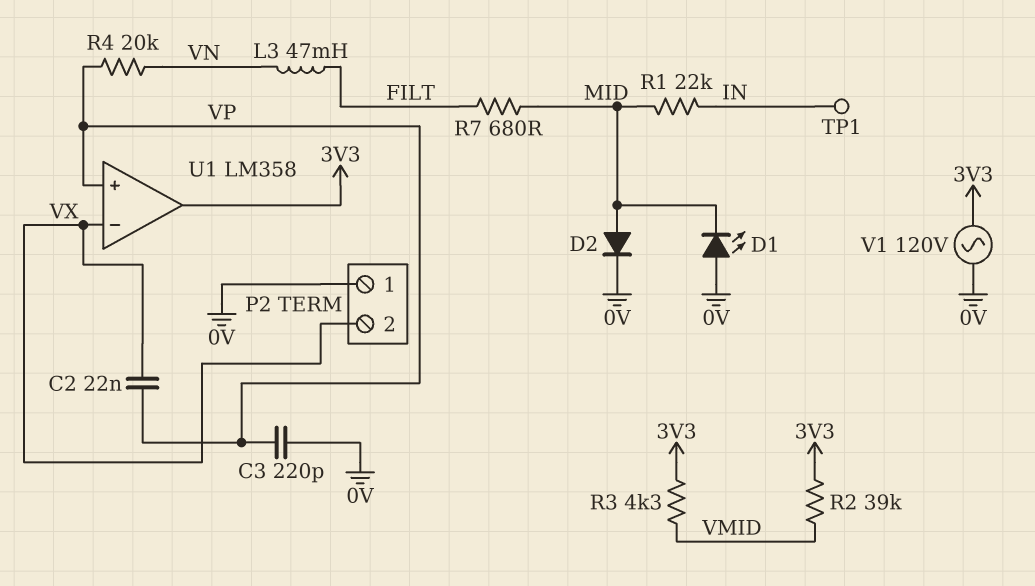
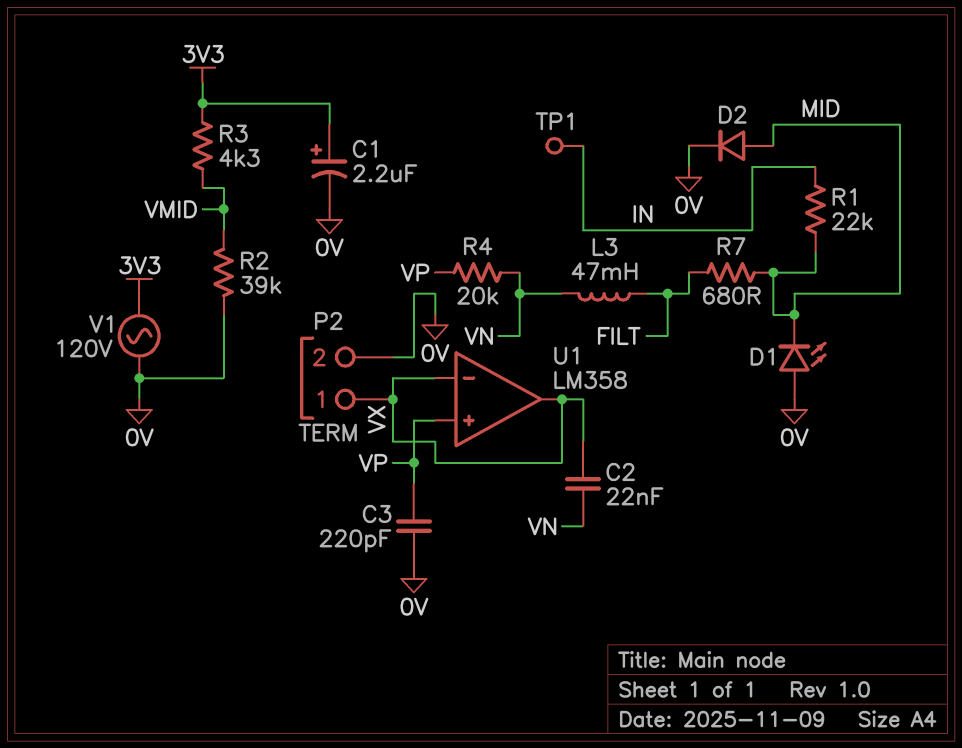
C1: none -> 2.2uF (plus 3V3, minus 0V)
C2: 22nF (VP, VX) -> 22nF (VN, VX)
P2 pin 1: 0V -> VX
P2 pin 2: VX -> 0V
R2: 39k (3V3, VMID) -> 39k (0V, VMID)
U1 pin out: 3V3 -> VX

